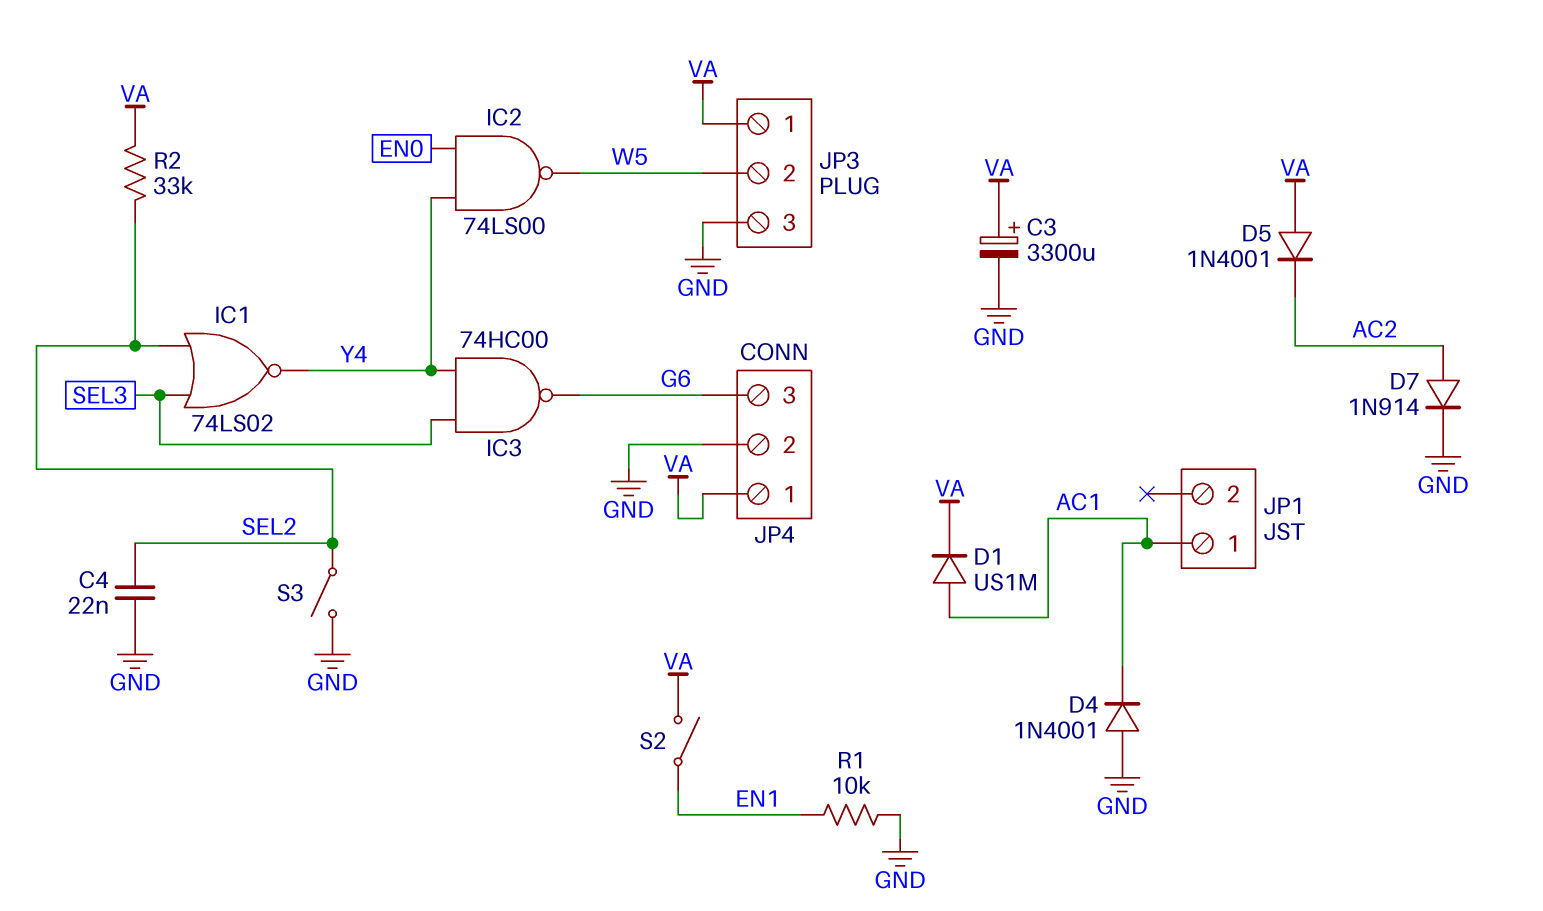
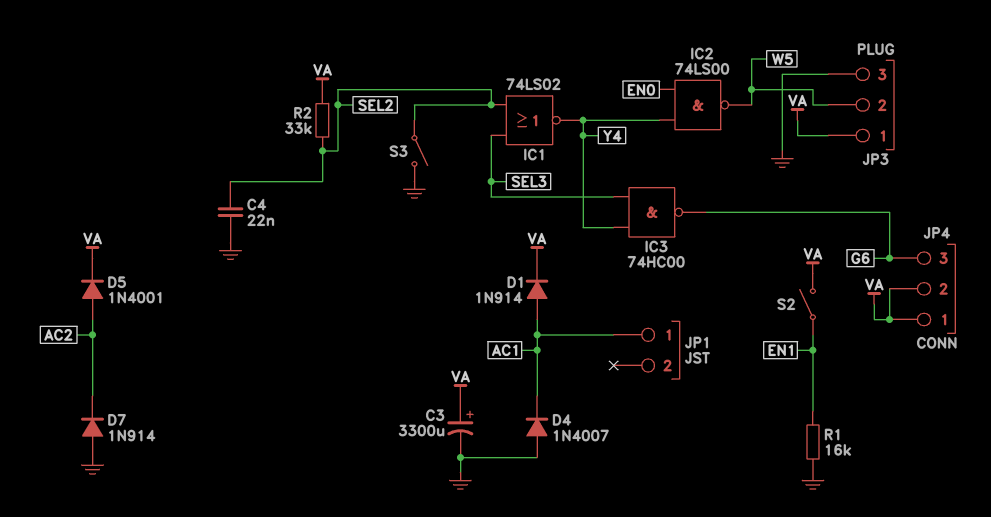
D1: diode US1M (A AC1, K VA) -> diode 1N914 (A AC1, K VA)
D4: diode 1N4001 (A GND, K AC1) -> diode 1N4007 (A GND, K AC1)
D5: diode 1N4001 (A VA, K AC2) -> diode 1N4001 (A AC2, K VA)
D7: diode 1N914 (A AC2, K GND) -> diode 1N914 (A GND, K AC2)
JP4 pin 2: GND -> VA
R1: 10k (EN1, GND) -> 16k (EN1, GND)

